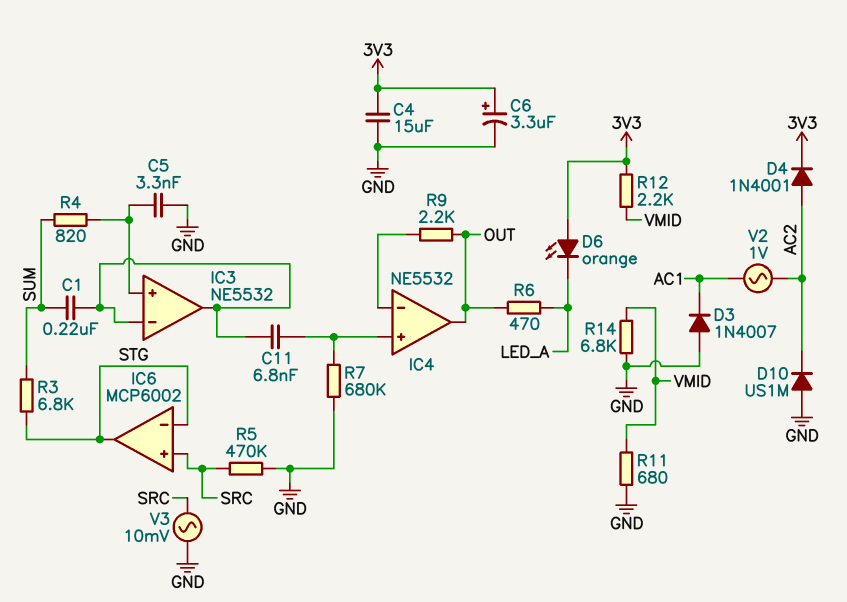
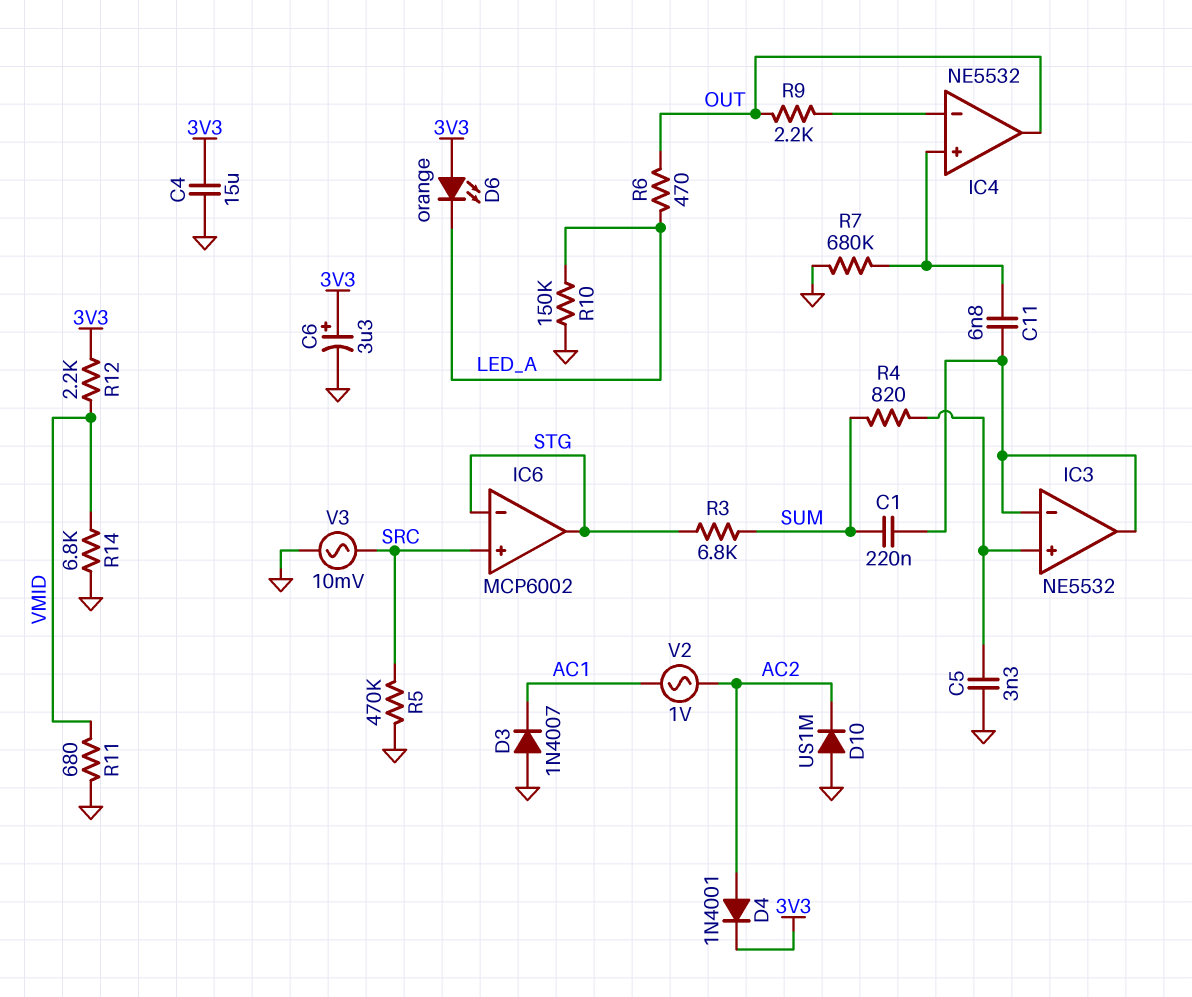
R10: none -> 150k (GND, LED_A)

